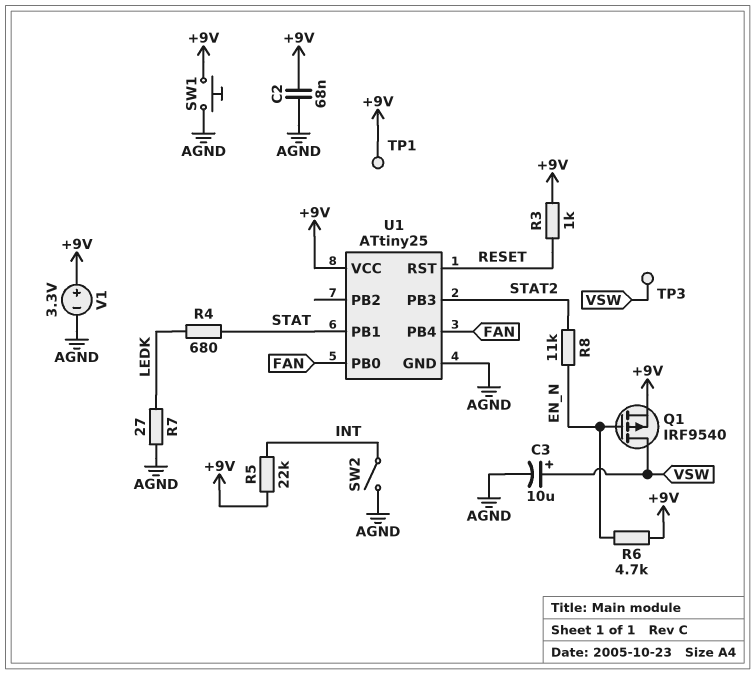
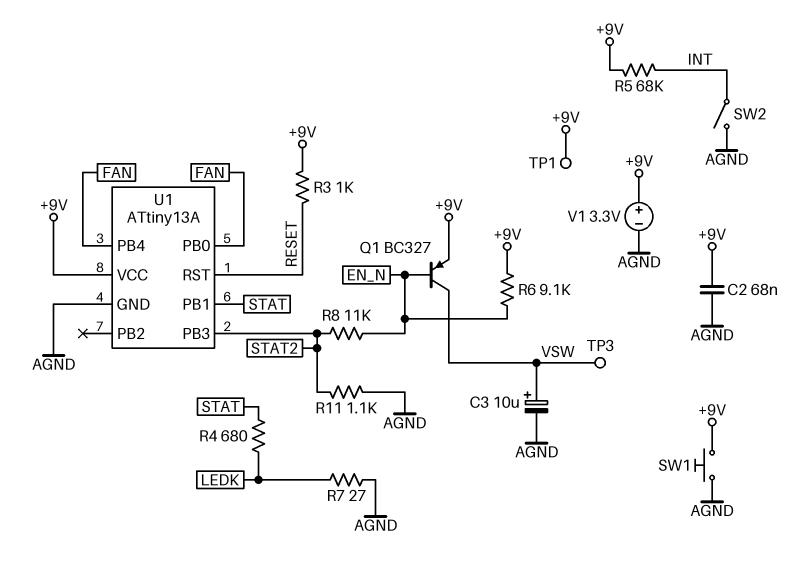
Q1: PMOS IRF9540 (G EN_N, D VSW, S +9V) -> PNP BC327 (B EN_N, C VSW, E +9V)
R5: 22k (+9V, INT) -> 68k (+9V, INT)
R6: 4.7k (+9V, EN_N) -> 9.1k (+9V, EN_N)
R11: none -> 1.1k (AGND, STAT2)
U1: ATtiny25 -> ATtiny13A

